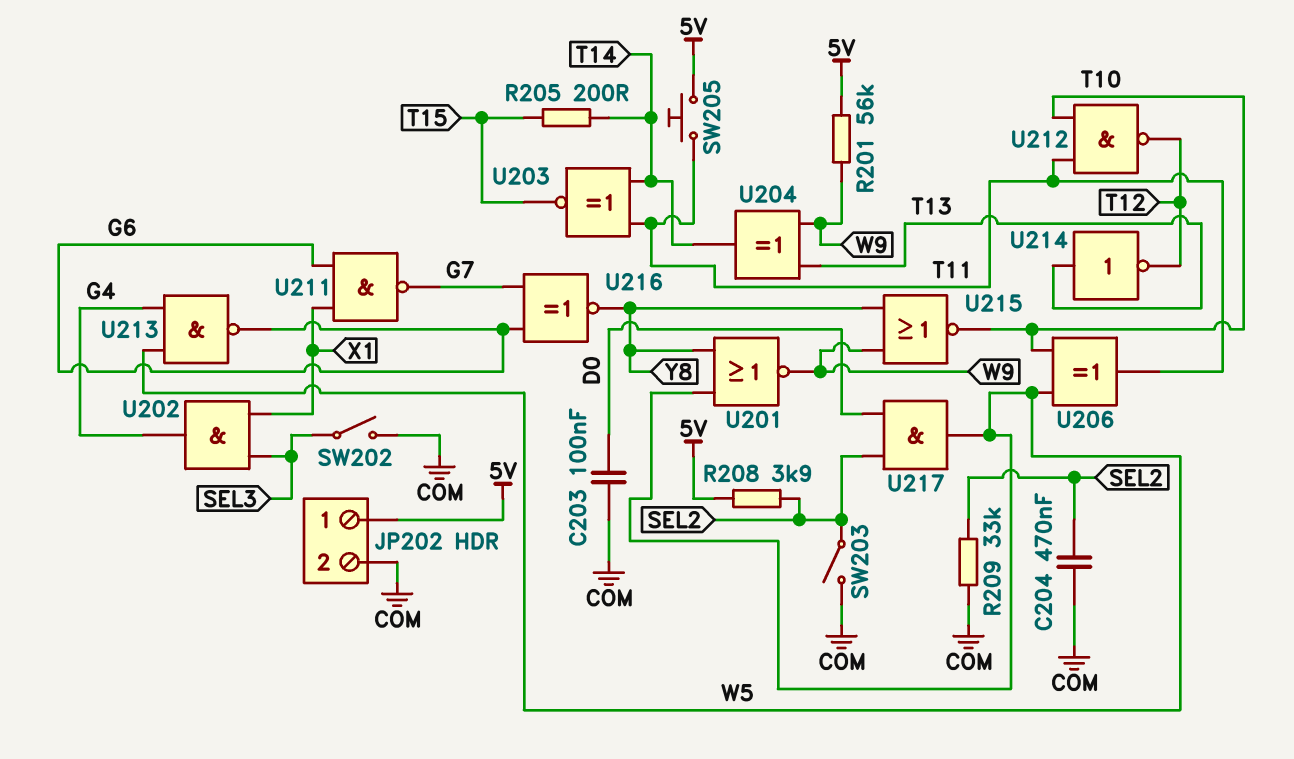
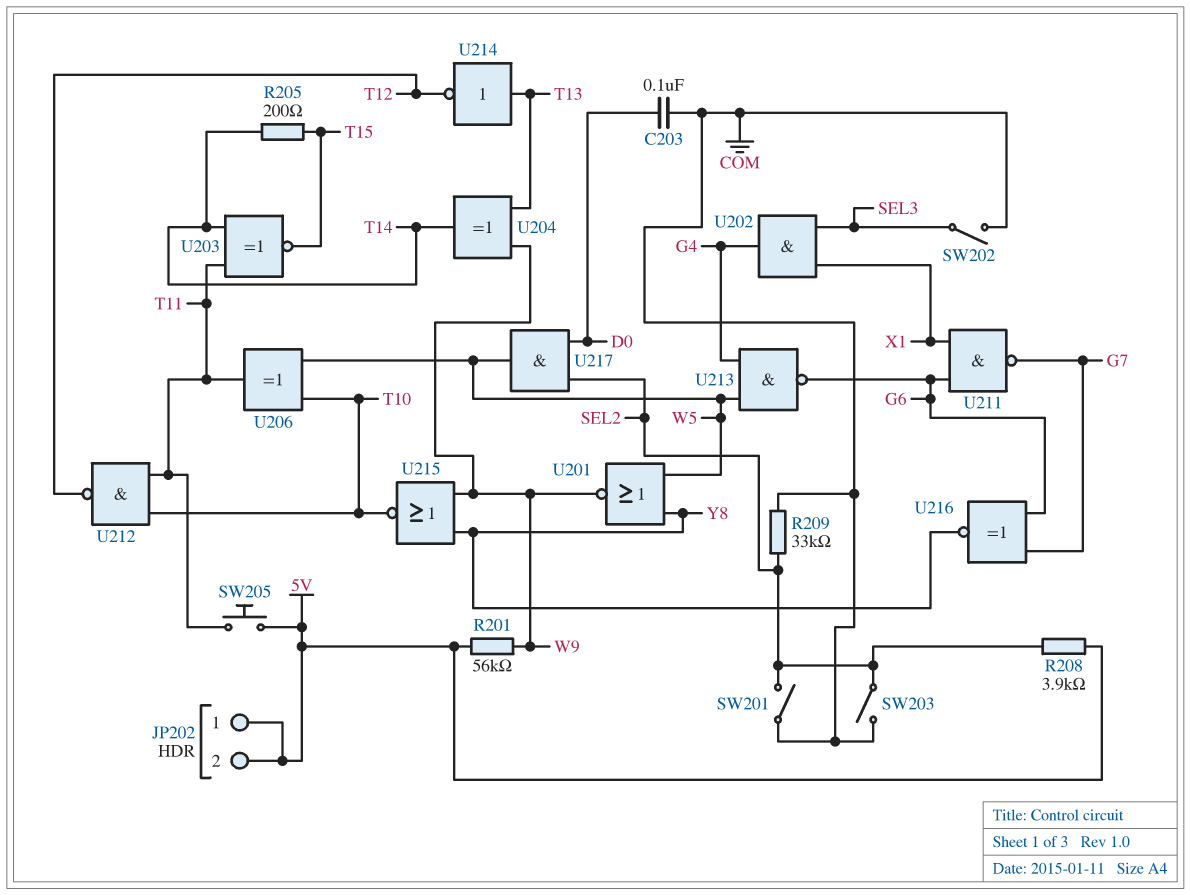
C204: 470nF (COM, SEL2) -> none
JP202 pin 2: COM -> 5V
SW201: none -> switch (COM, SEL2)

